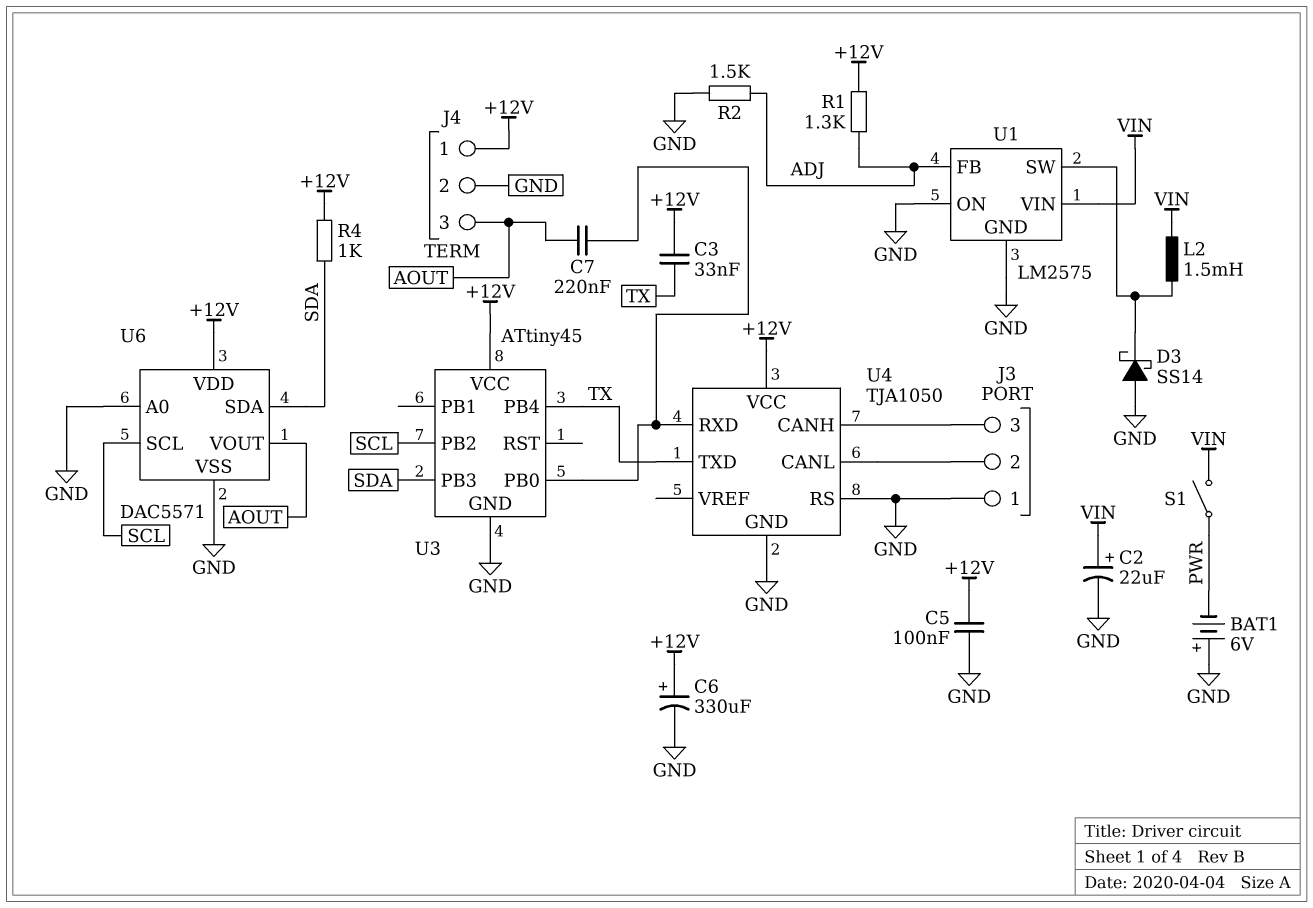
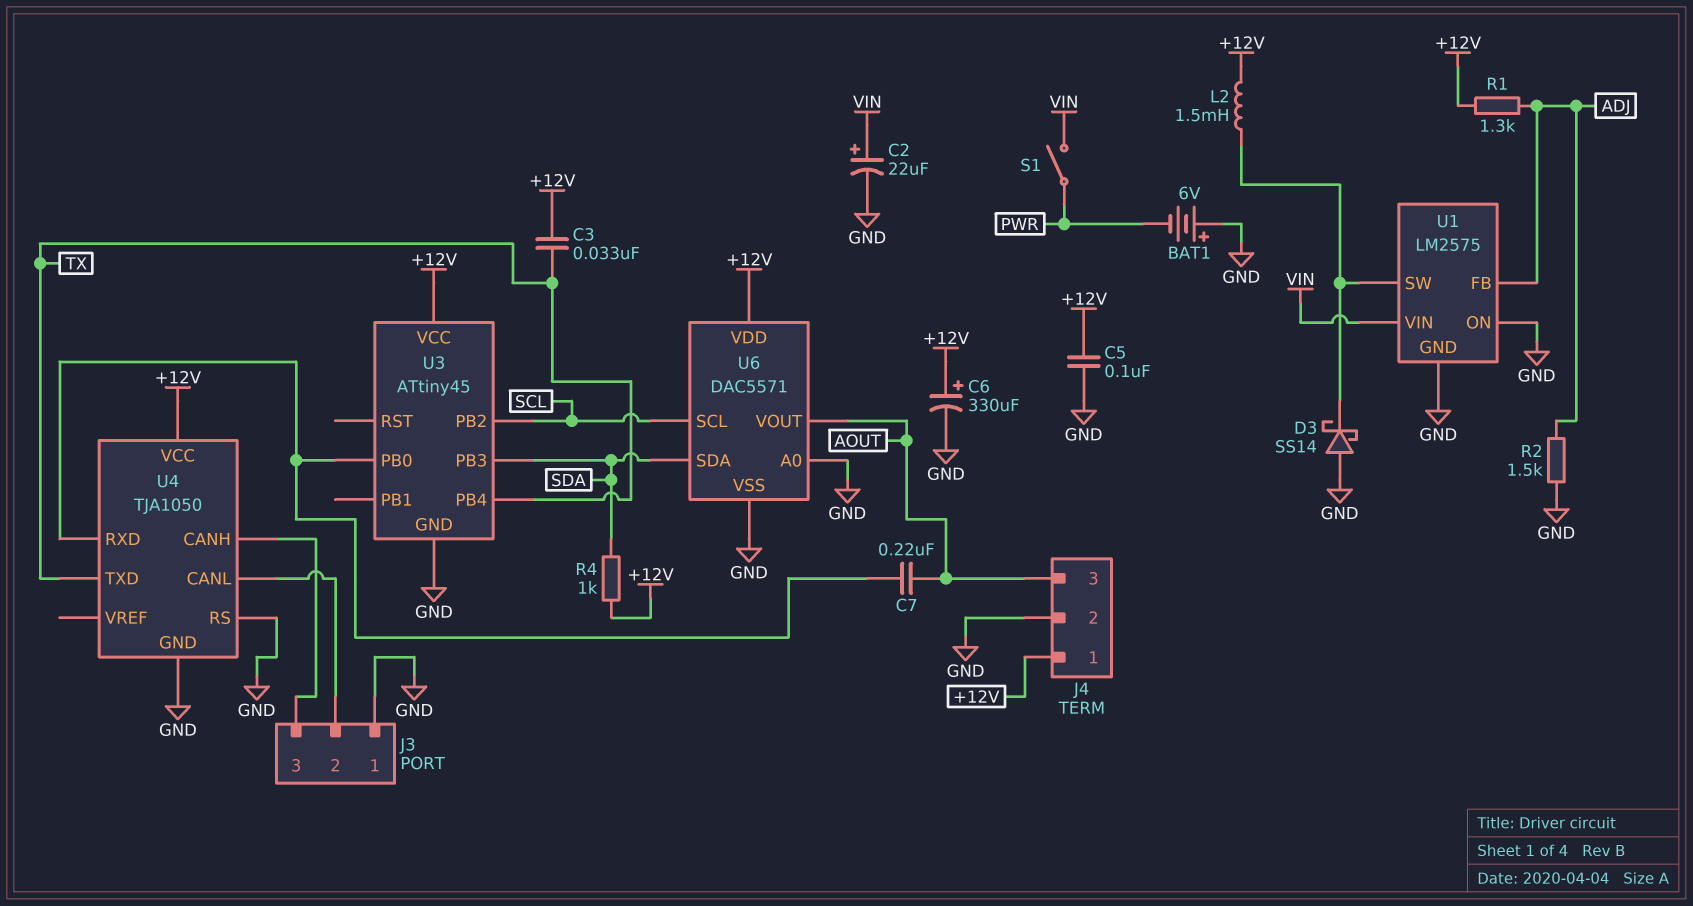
L2: 1.5mH (U1/SW, VIN) -> 1.5mH (+12V, U1/SW)

